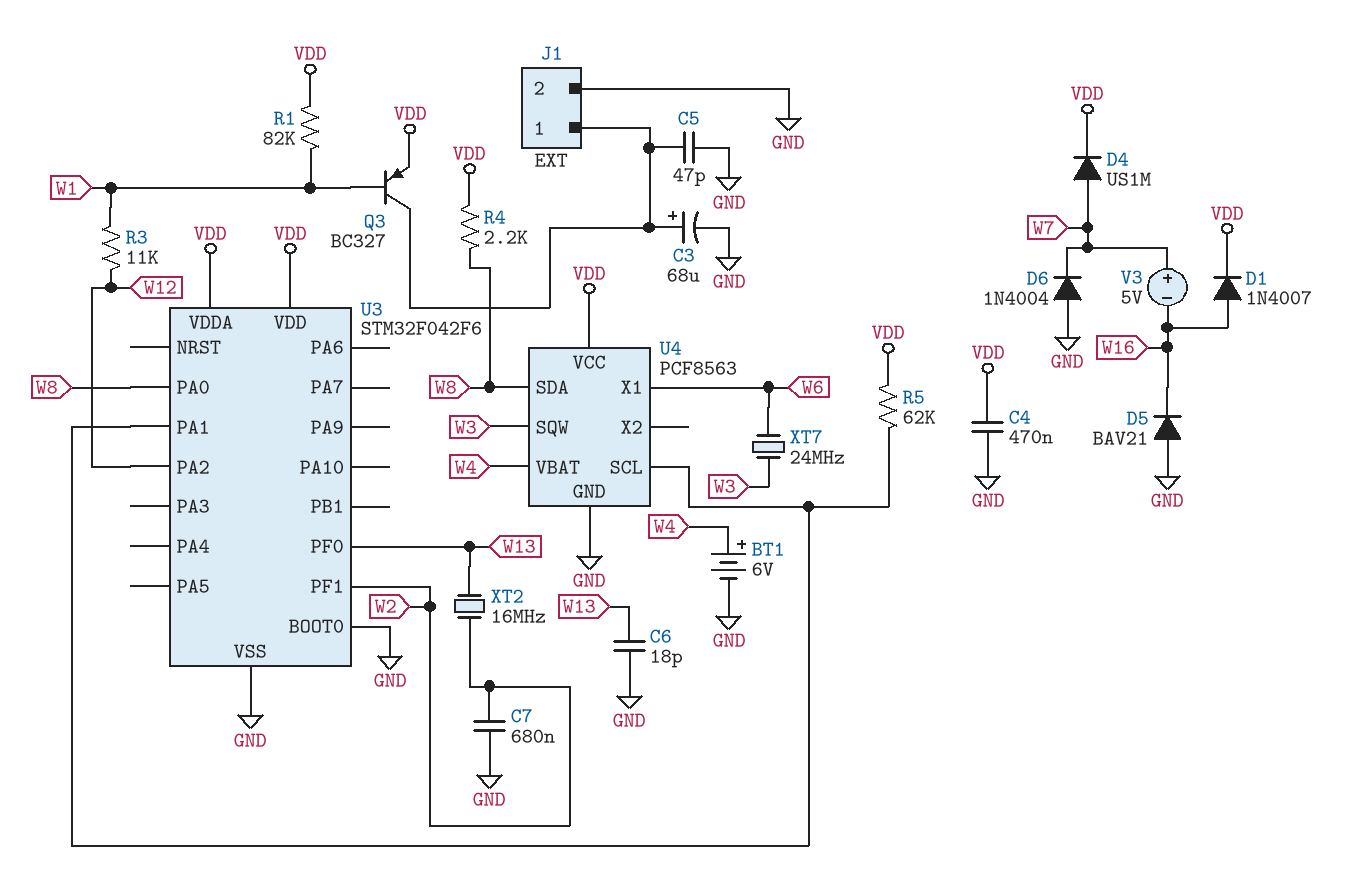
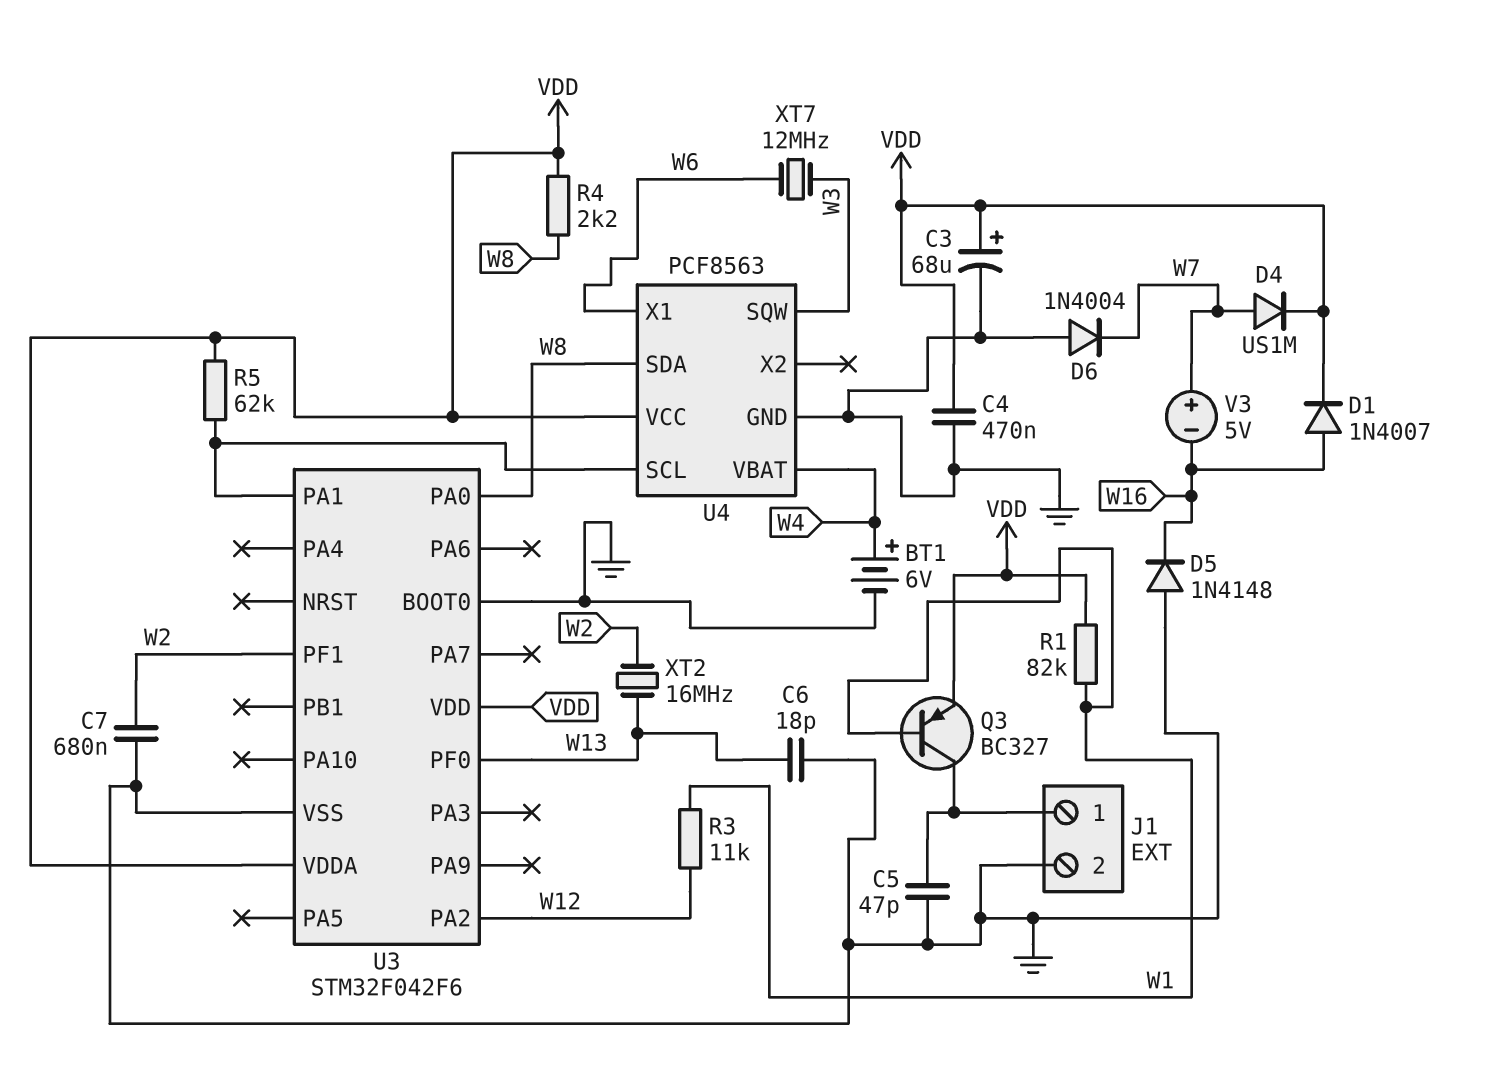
C3: 68uF (plus J1/1, minus GND) -> 68uF (plus VDD, minus GND)
D5: diode BAV21 (A GND, K W16) -> diode 1N4148 (A GND, K W16)
XT7: 24MHz (W3, W6) -> 12MHz (W3, W6)

